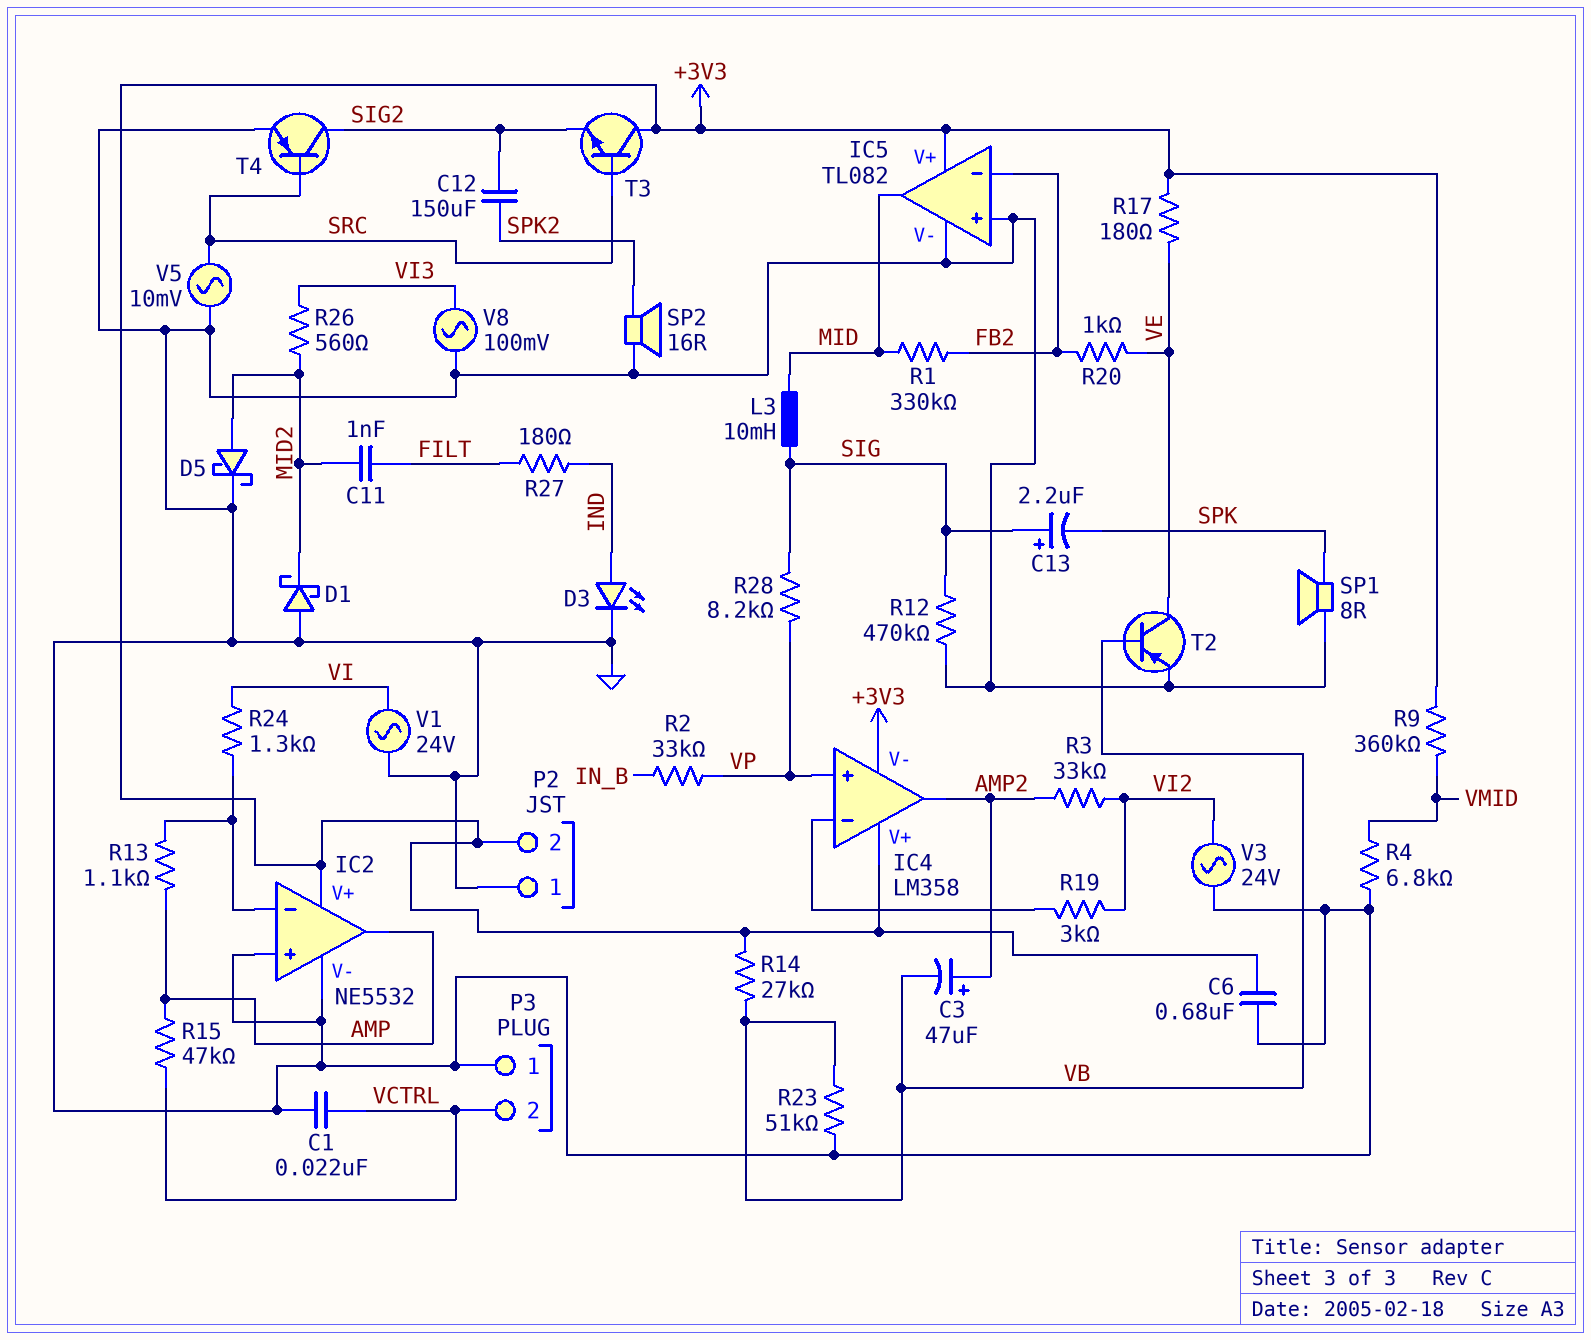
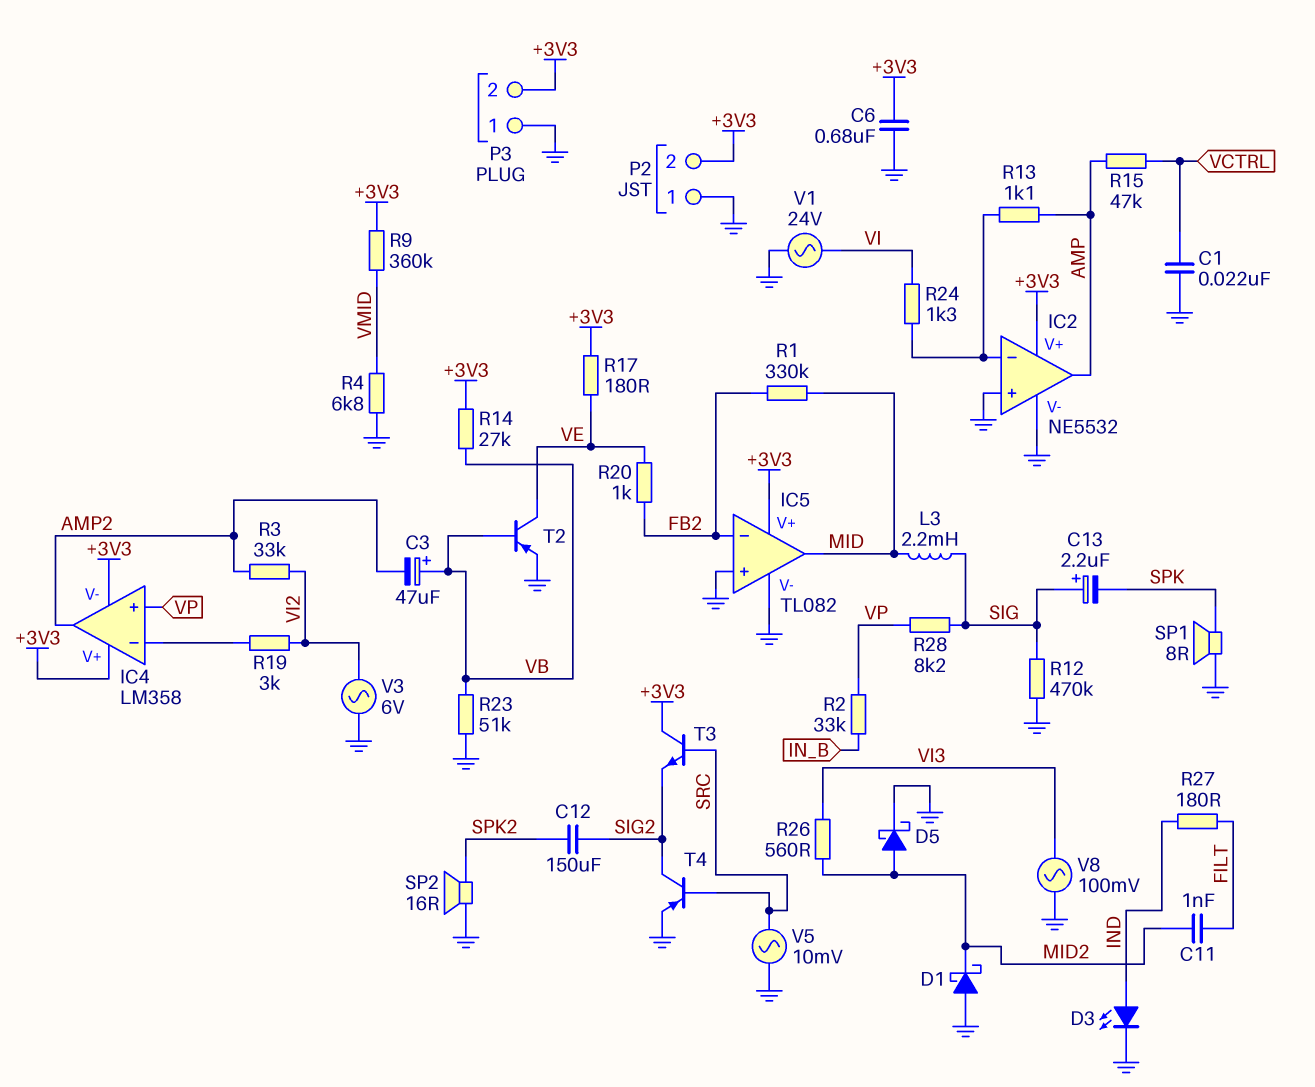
C3: 47uF (plus AMP2, minus VB) -> 47uF (plus VB, minus AMP2)
L3: 10mH (MID, SIG) -> 2.2mH (MID, SIG)
P3 pin 2: VCTRL -> +3V3
V3: AC 24V (GND, VI2) -> AC 6V (GND, VI2)

